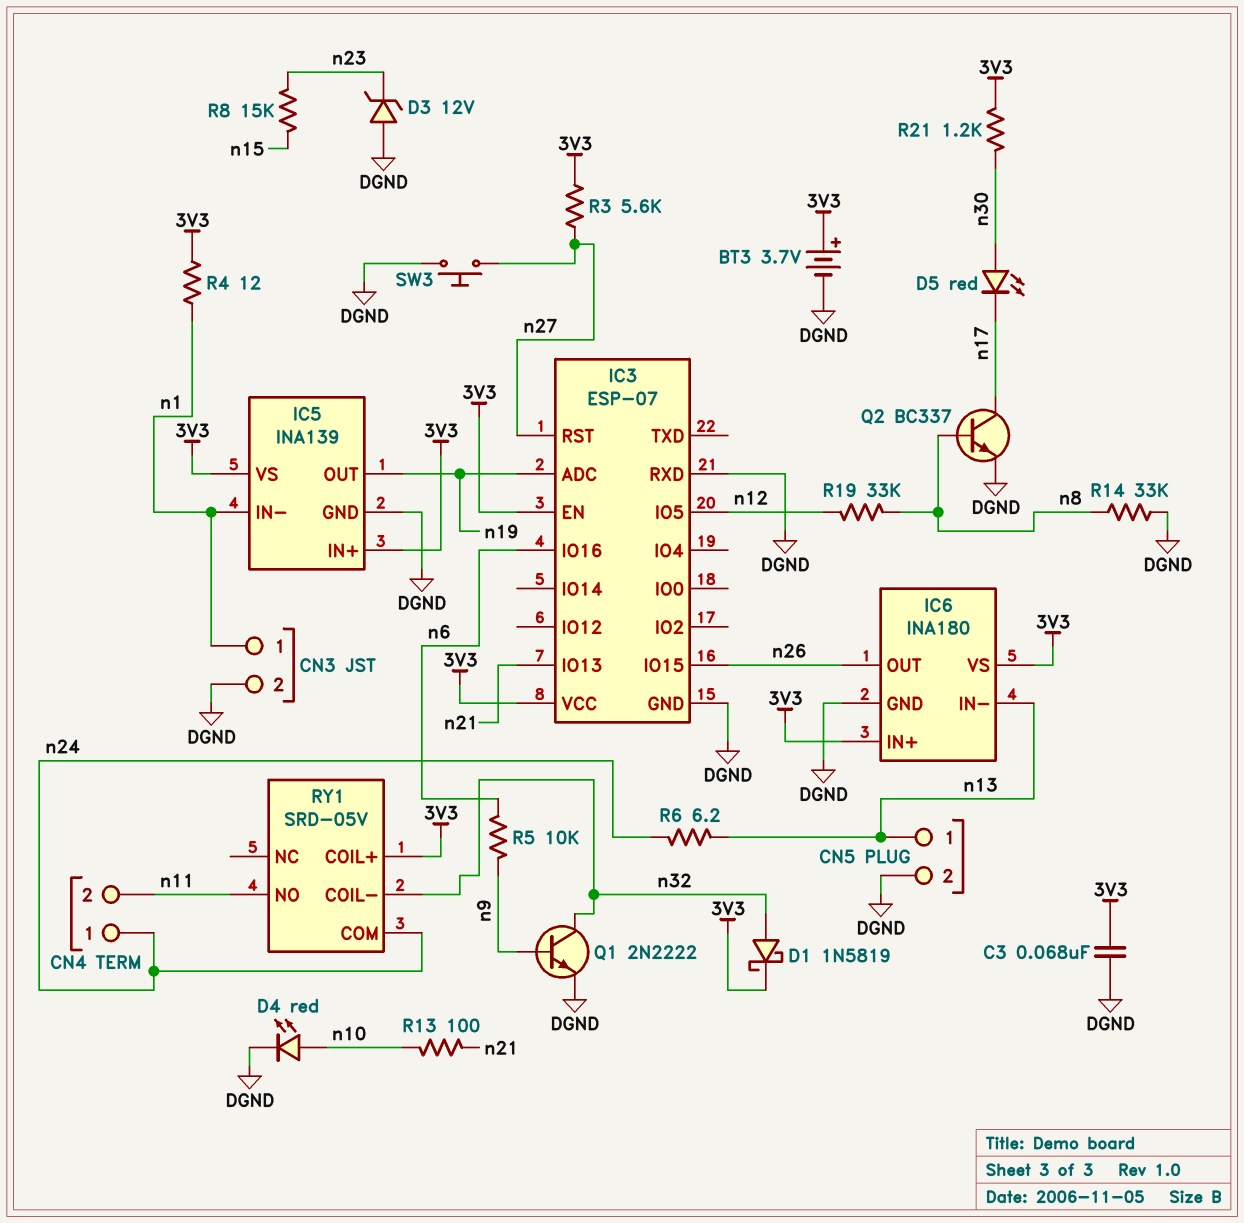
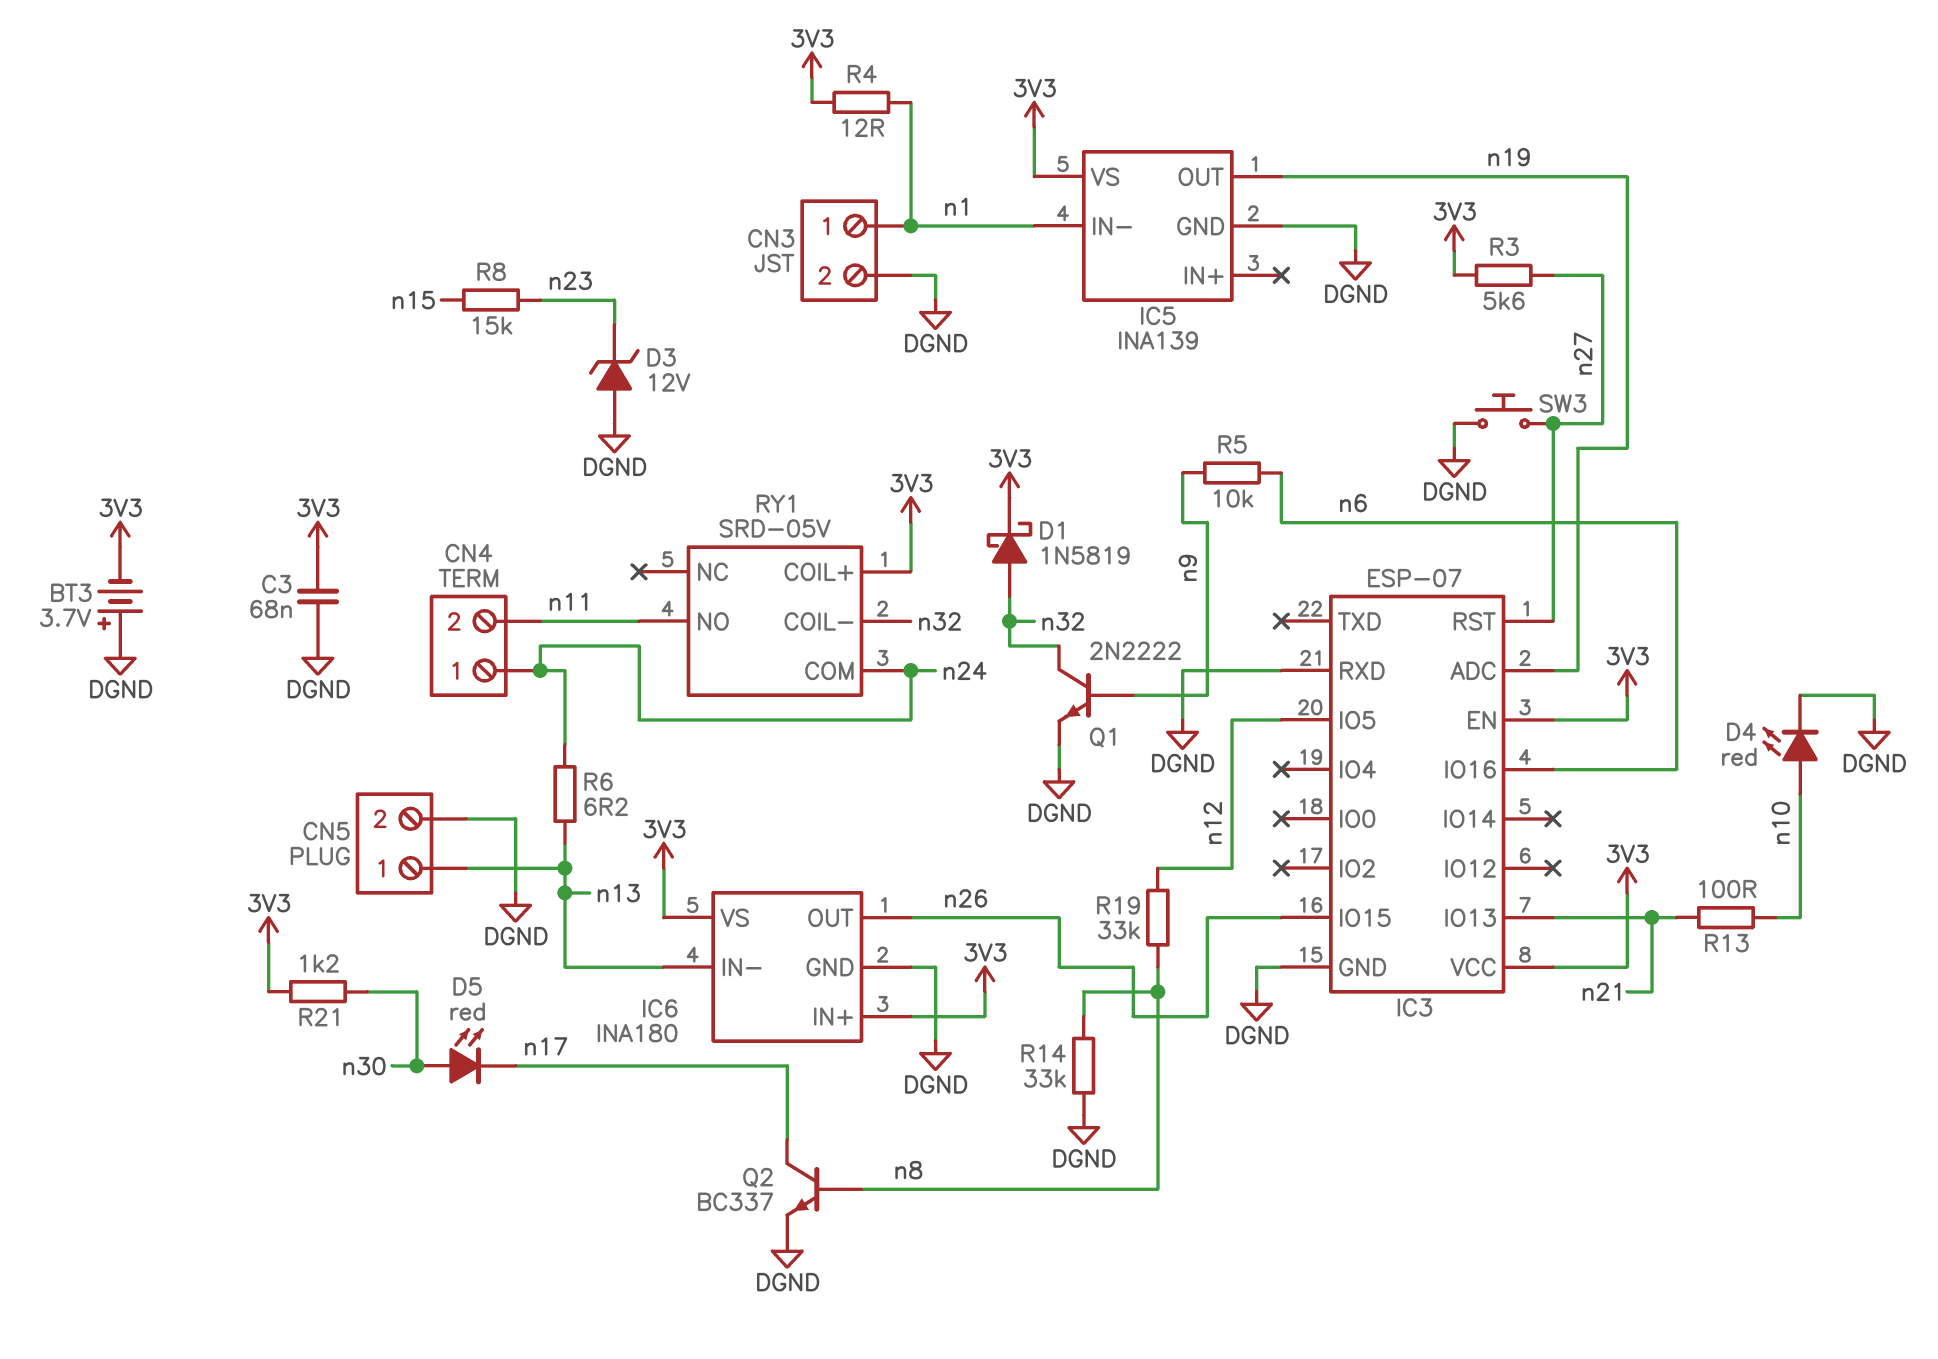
BT3: 3.7V (plus 3V3, minus DGND) -> 3.7V (plus DGND, minus 3V3)
IC5 pin IN+: 3V3 -> none

